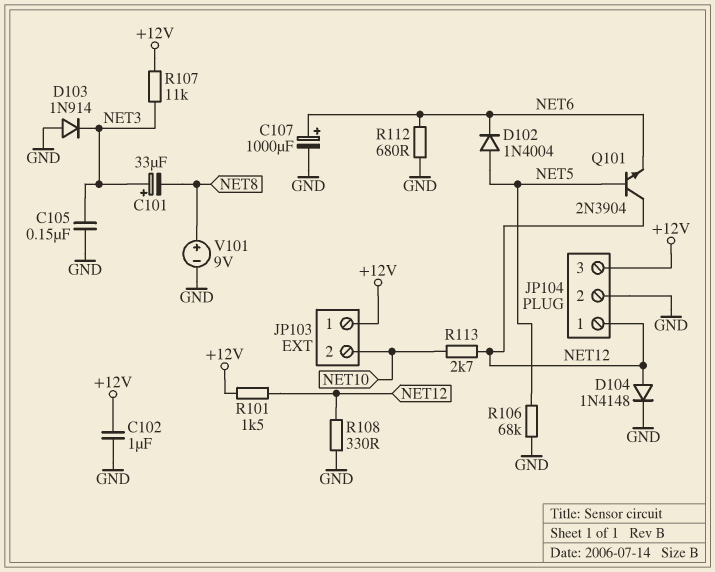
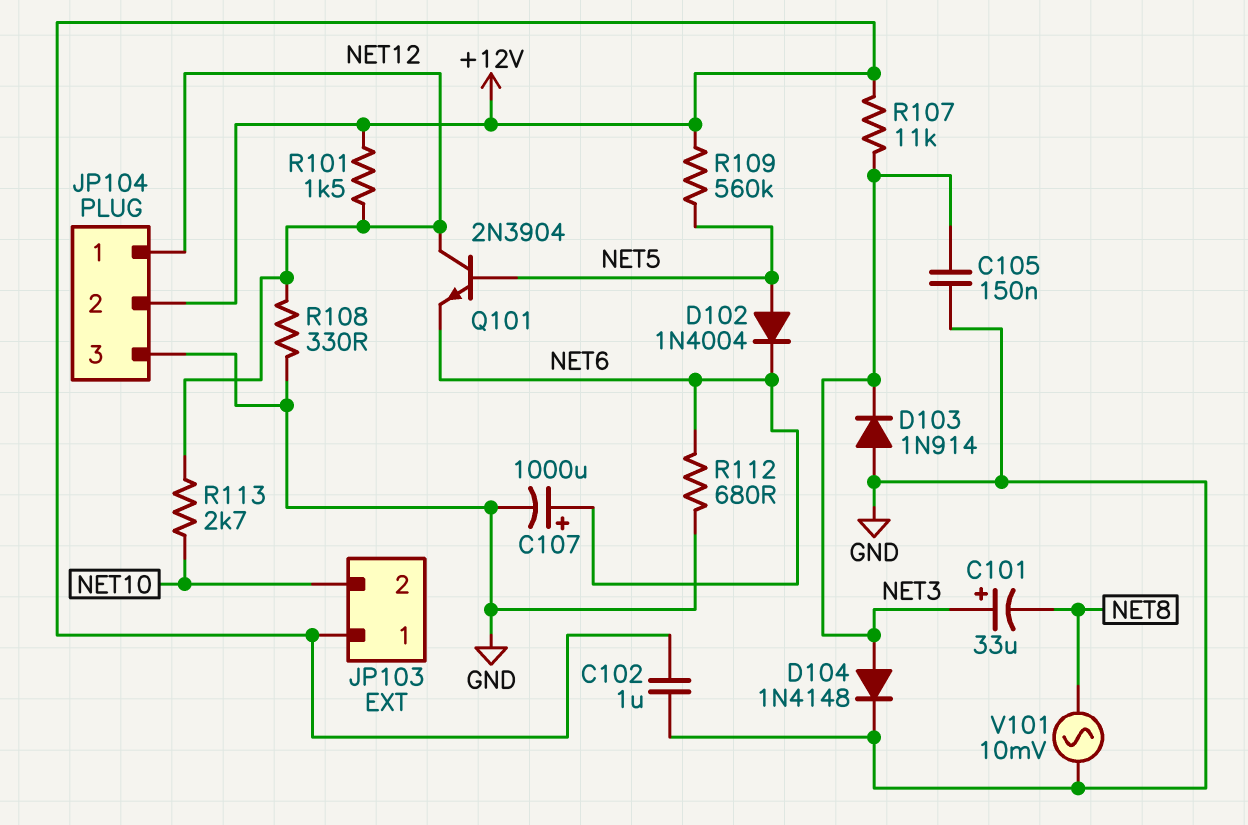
D104: diode 1N4148 (A NET12, K GND) -> diode 1N4148 (A NET3, K GND)
JP104 pin 2: GND -> +12V
JP104 pin 3: +12V -> GND
R106: 68k (GND, NET5) -> none
R109: none -> 560k (+12V, NET5)
V101: 9V (plus NET8, minus GND) -> AC 10mV (GND, NET8)

